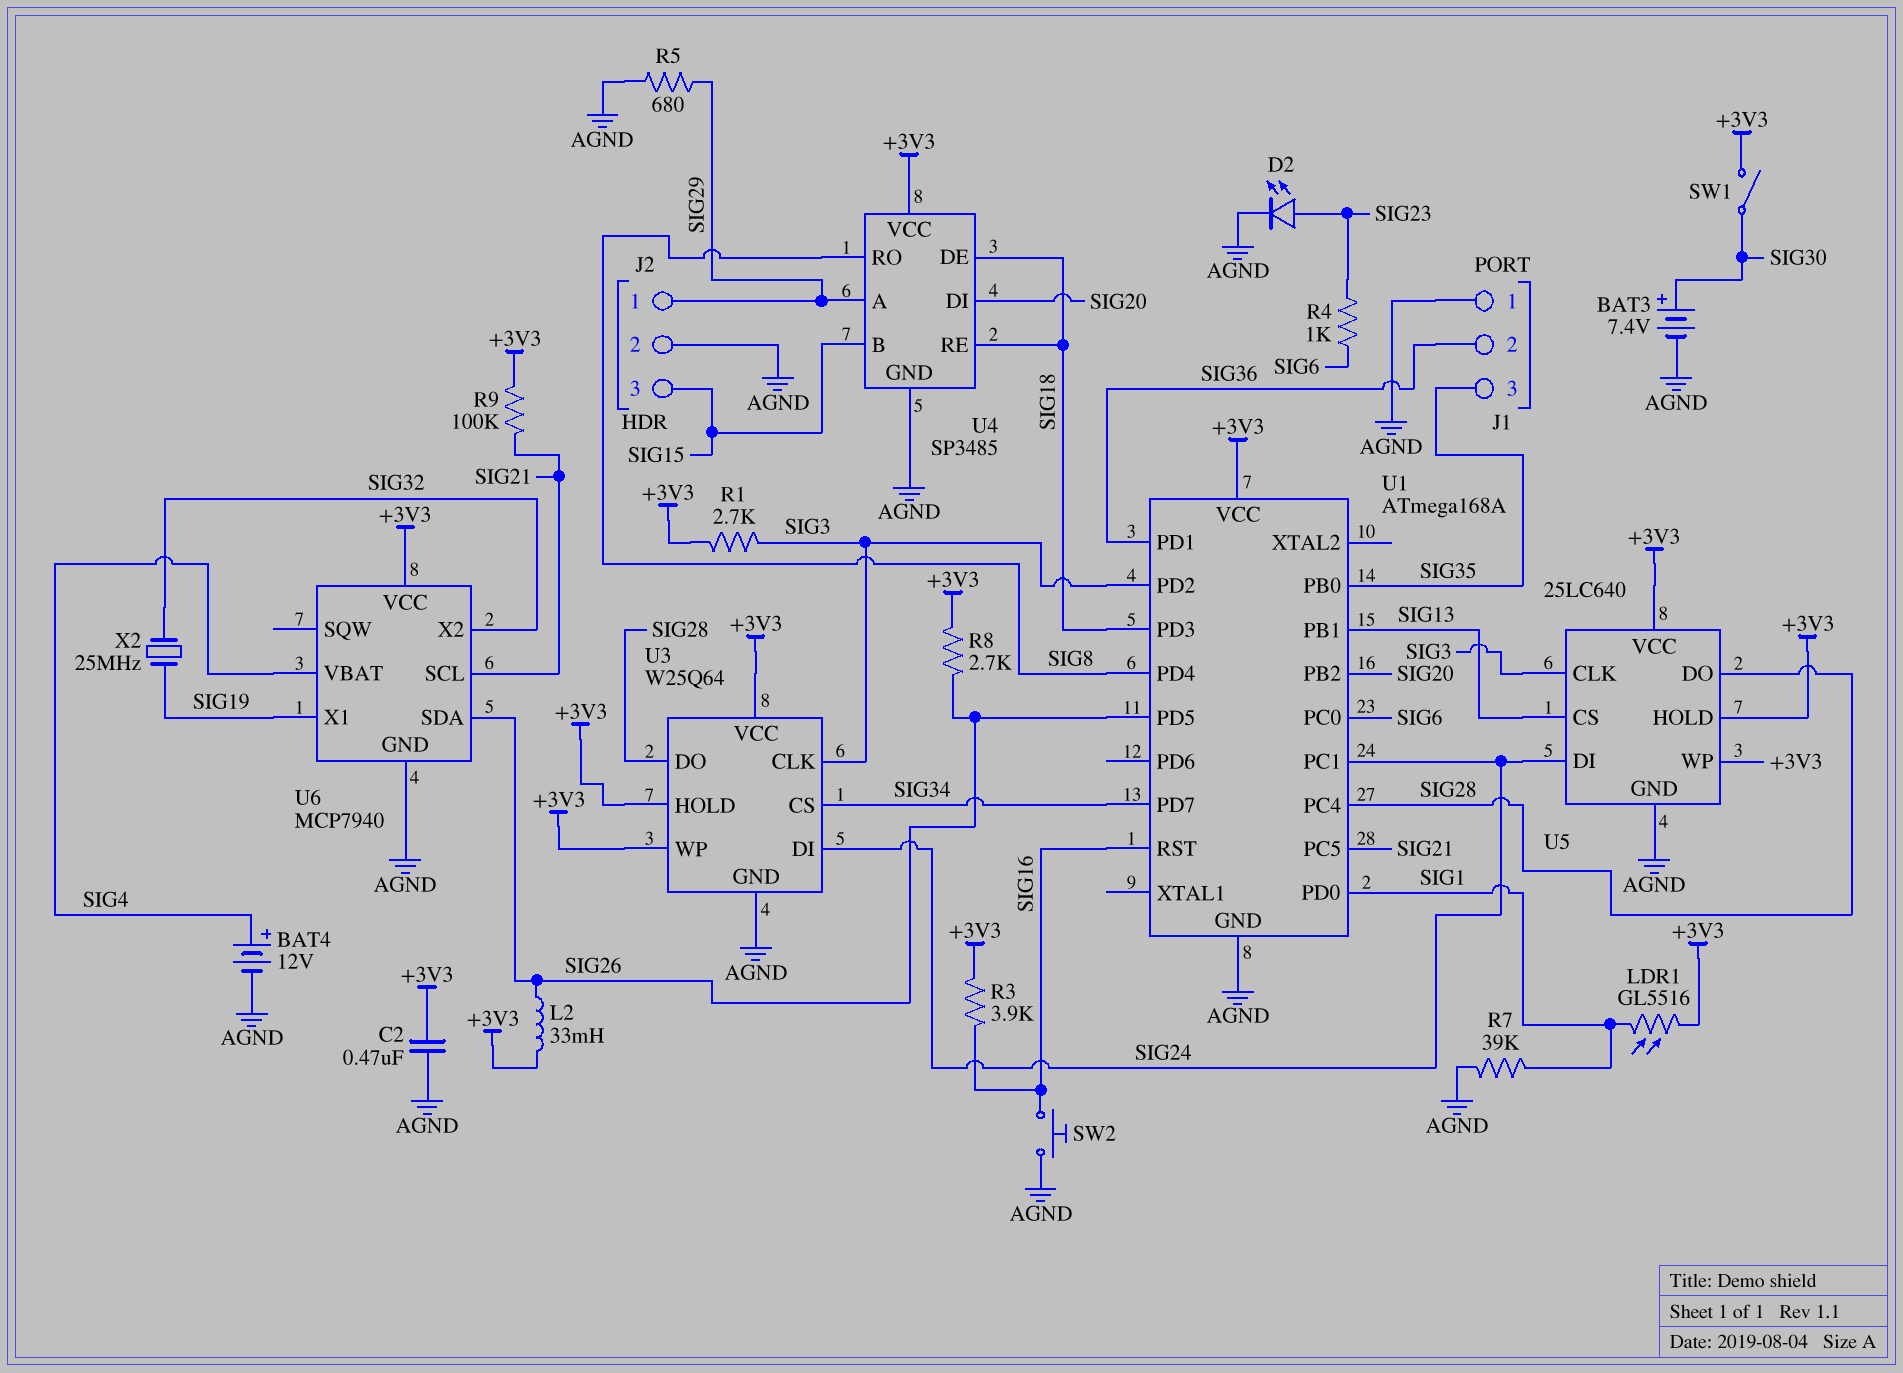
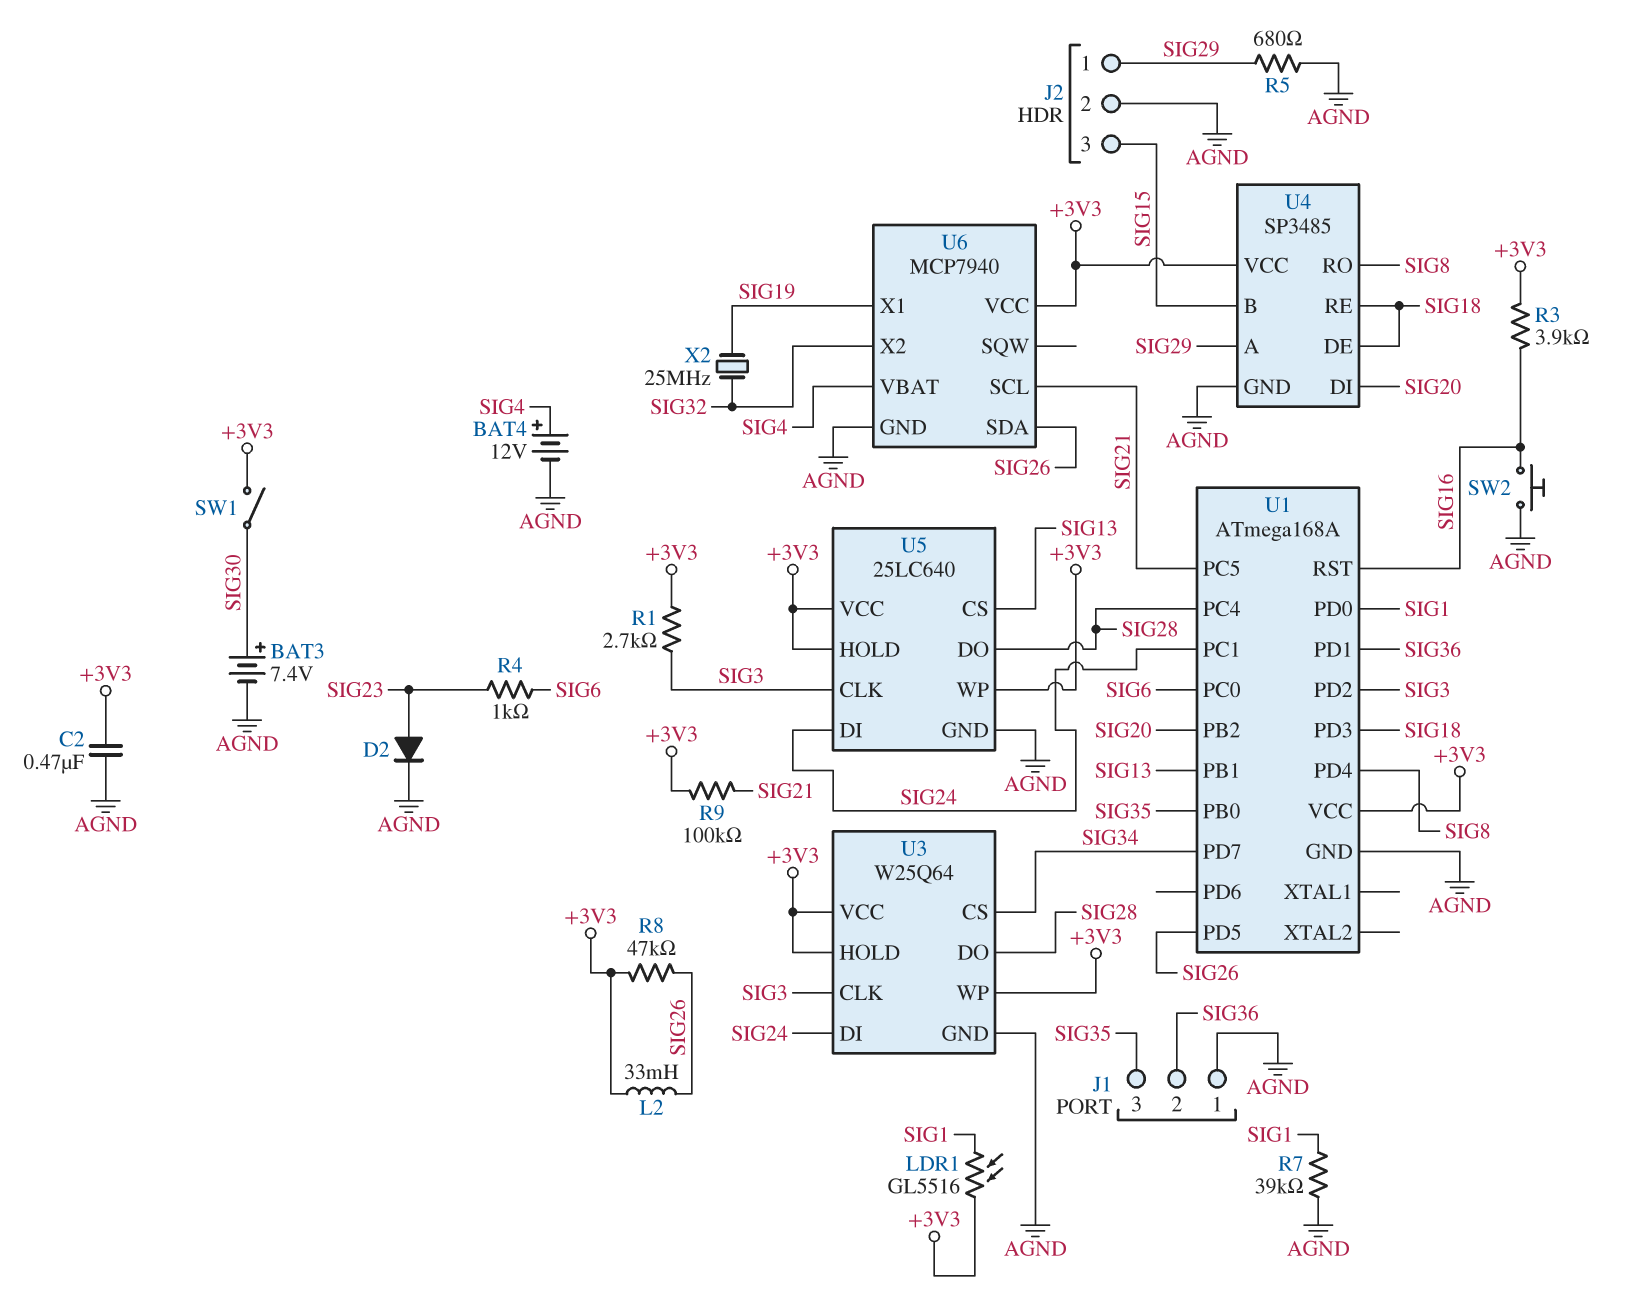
D2: LED (A SIG23, K AGND) -> diode (A SIG23, K AGND)
R8: 2.7k (+3V3, SIG26) -> 47k (+3V3, SIG26)

